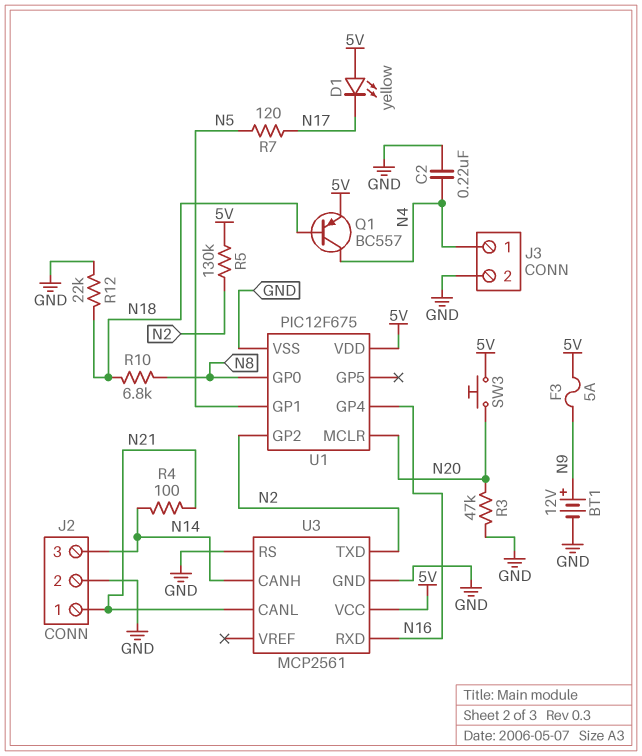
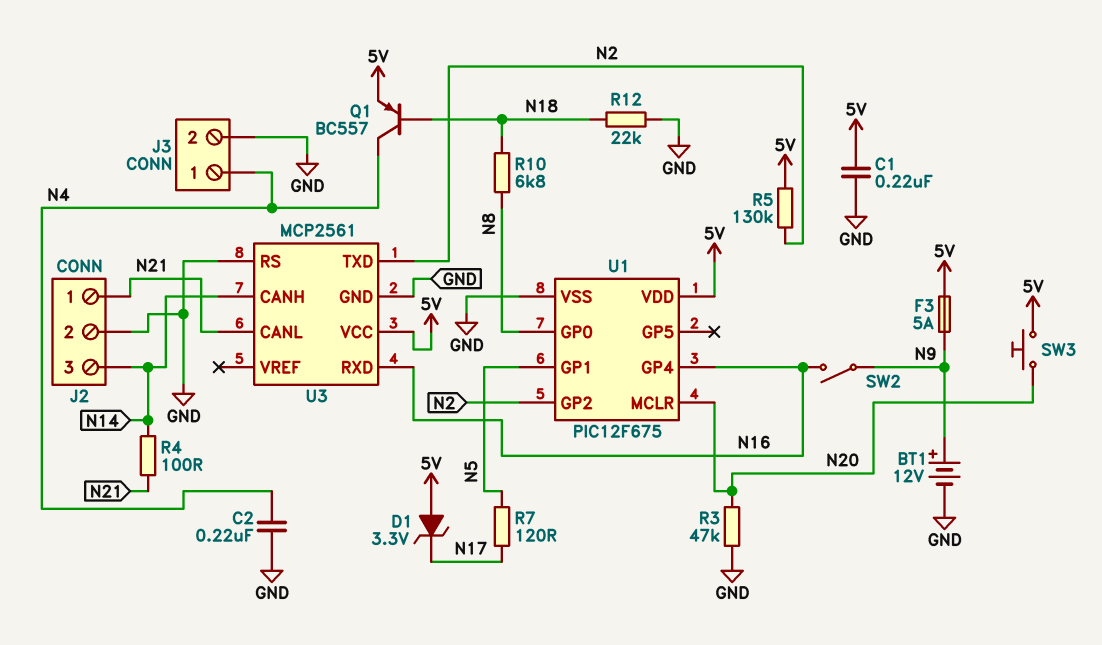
C1: none -> 220nF (5V, GND)
D1: LED yellow (A 5V, K N17) -> zener 3.3V (A 5V, K N17)
SW2: none -> switch (N9, N16)

